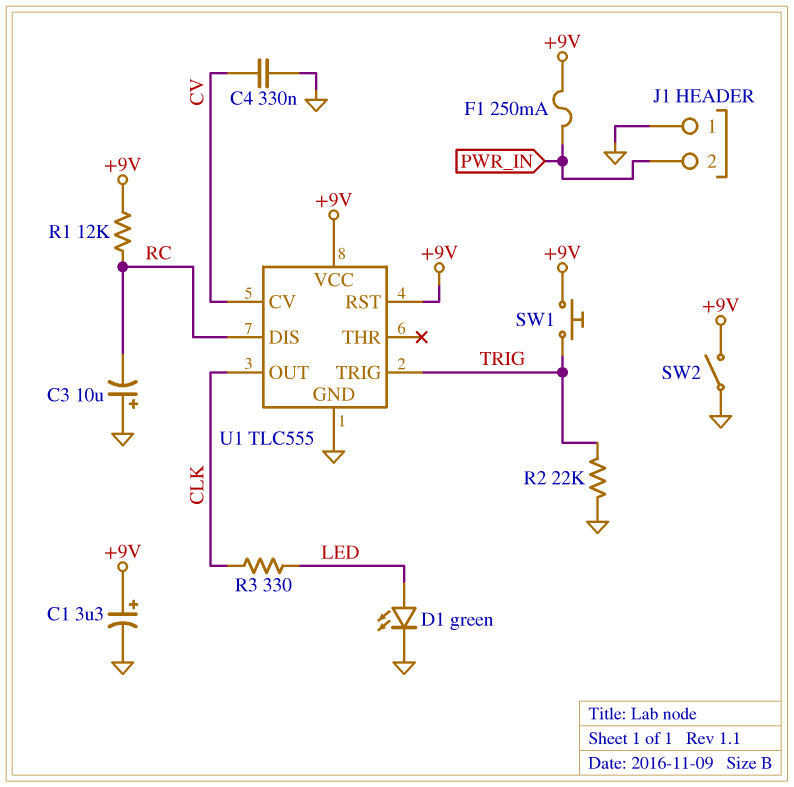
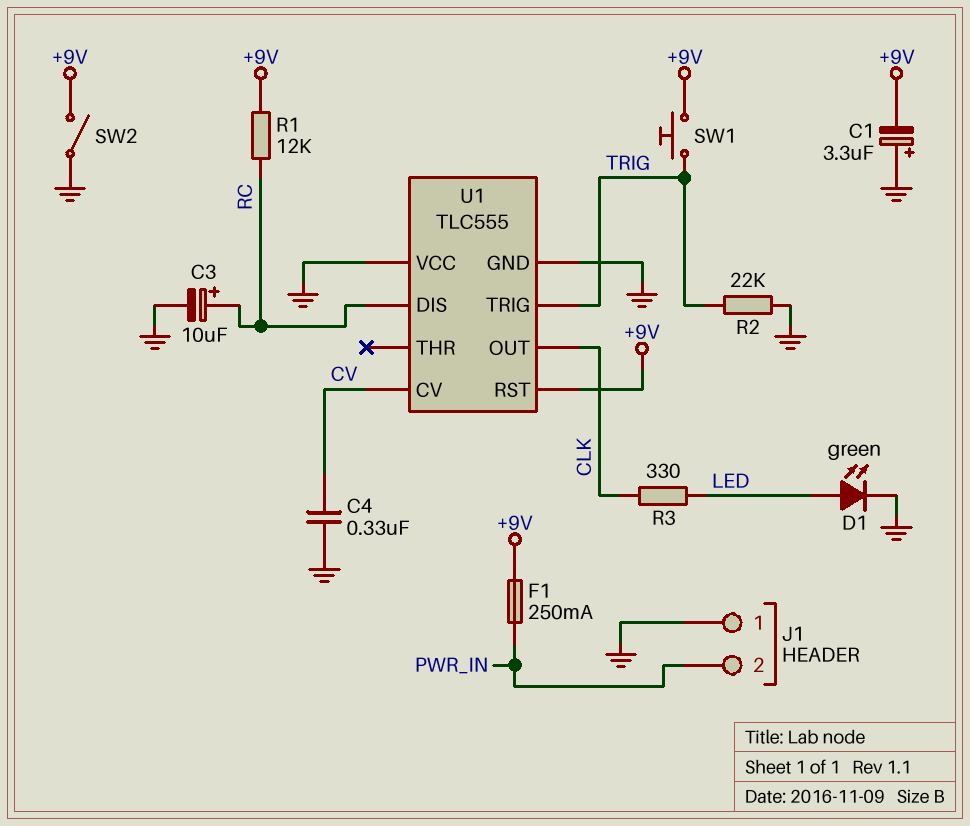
C1: 3.3uF (plus +9V, minus GND) -> 3.3uF (plus GND, minus +9V)
C3: 10uF (plus GND, minus RC) -> 10uF (plus RC, minus GND)
U1 pin VCC: +9V -> GND

